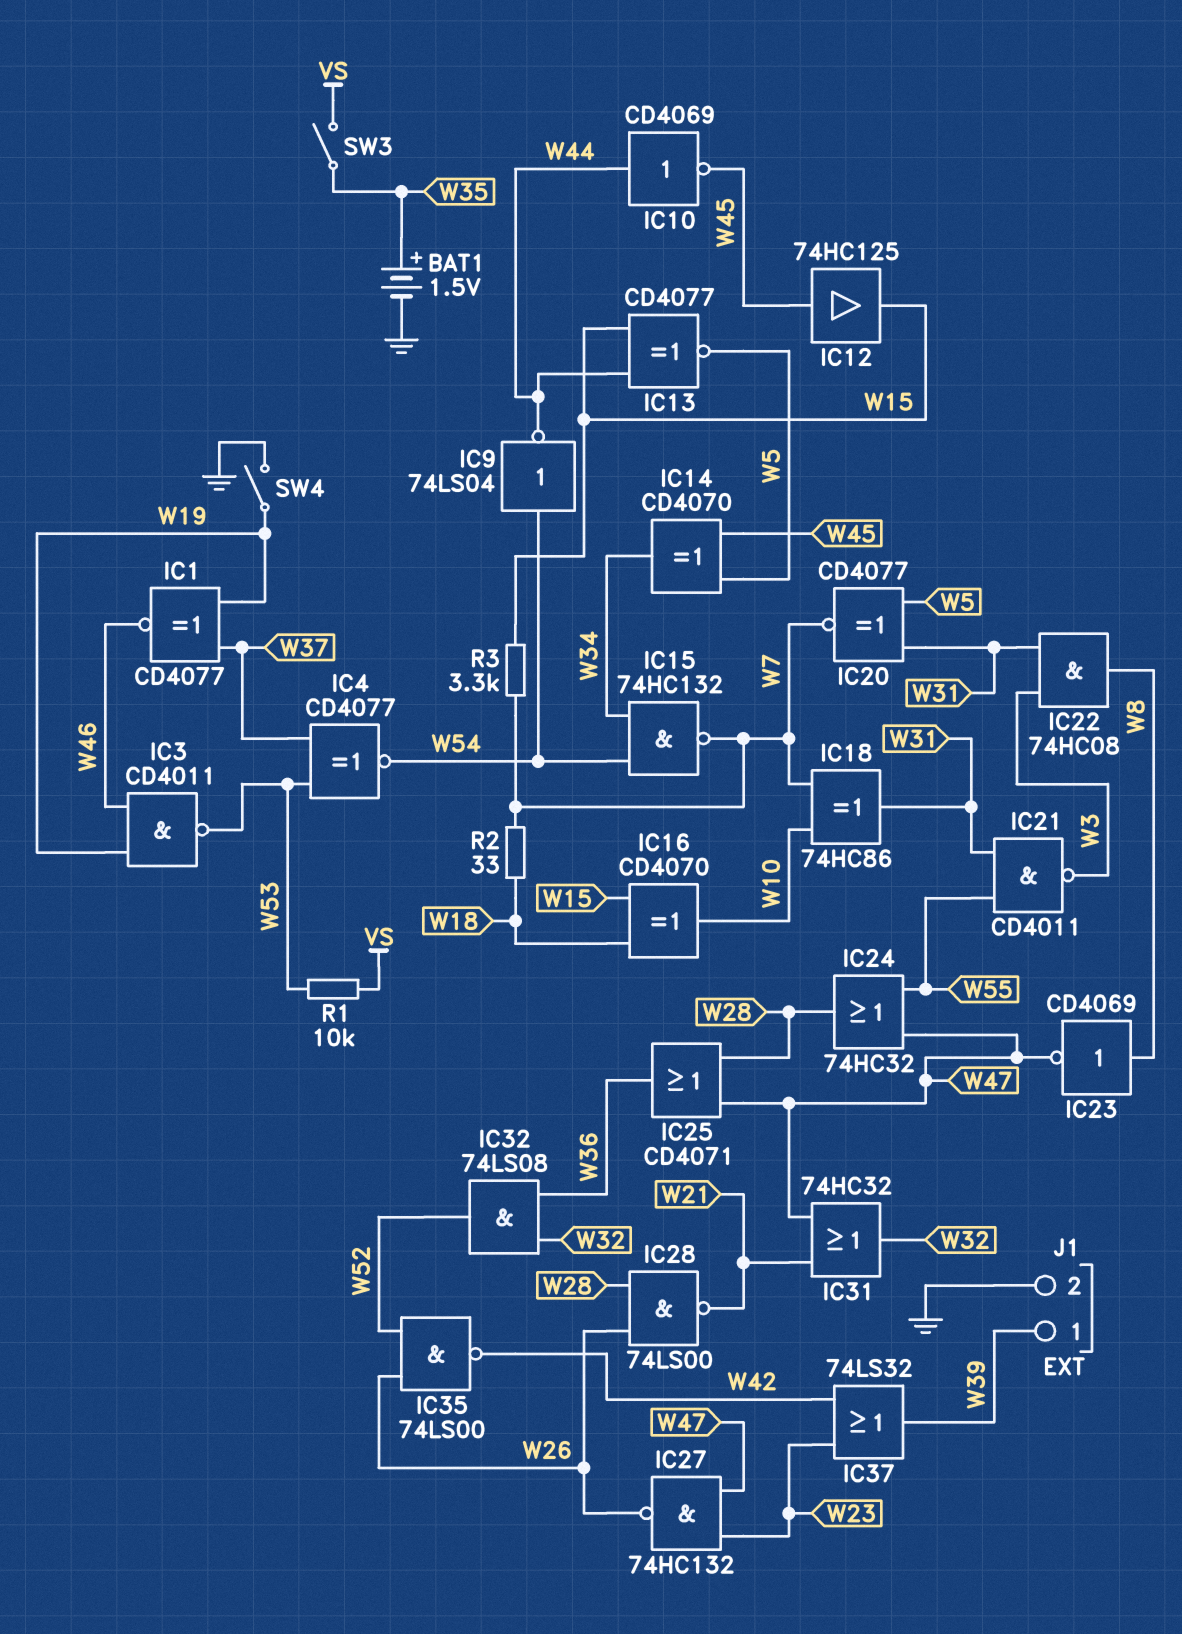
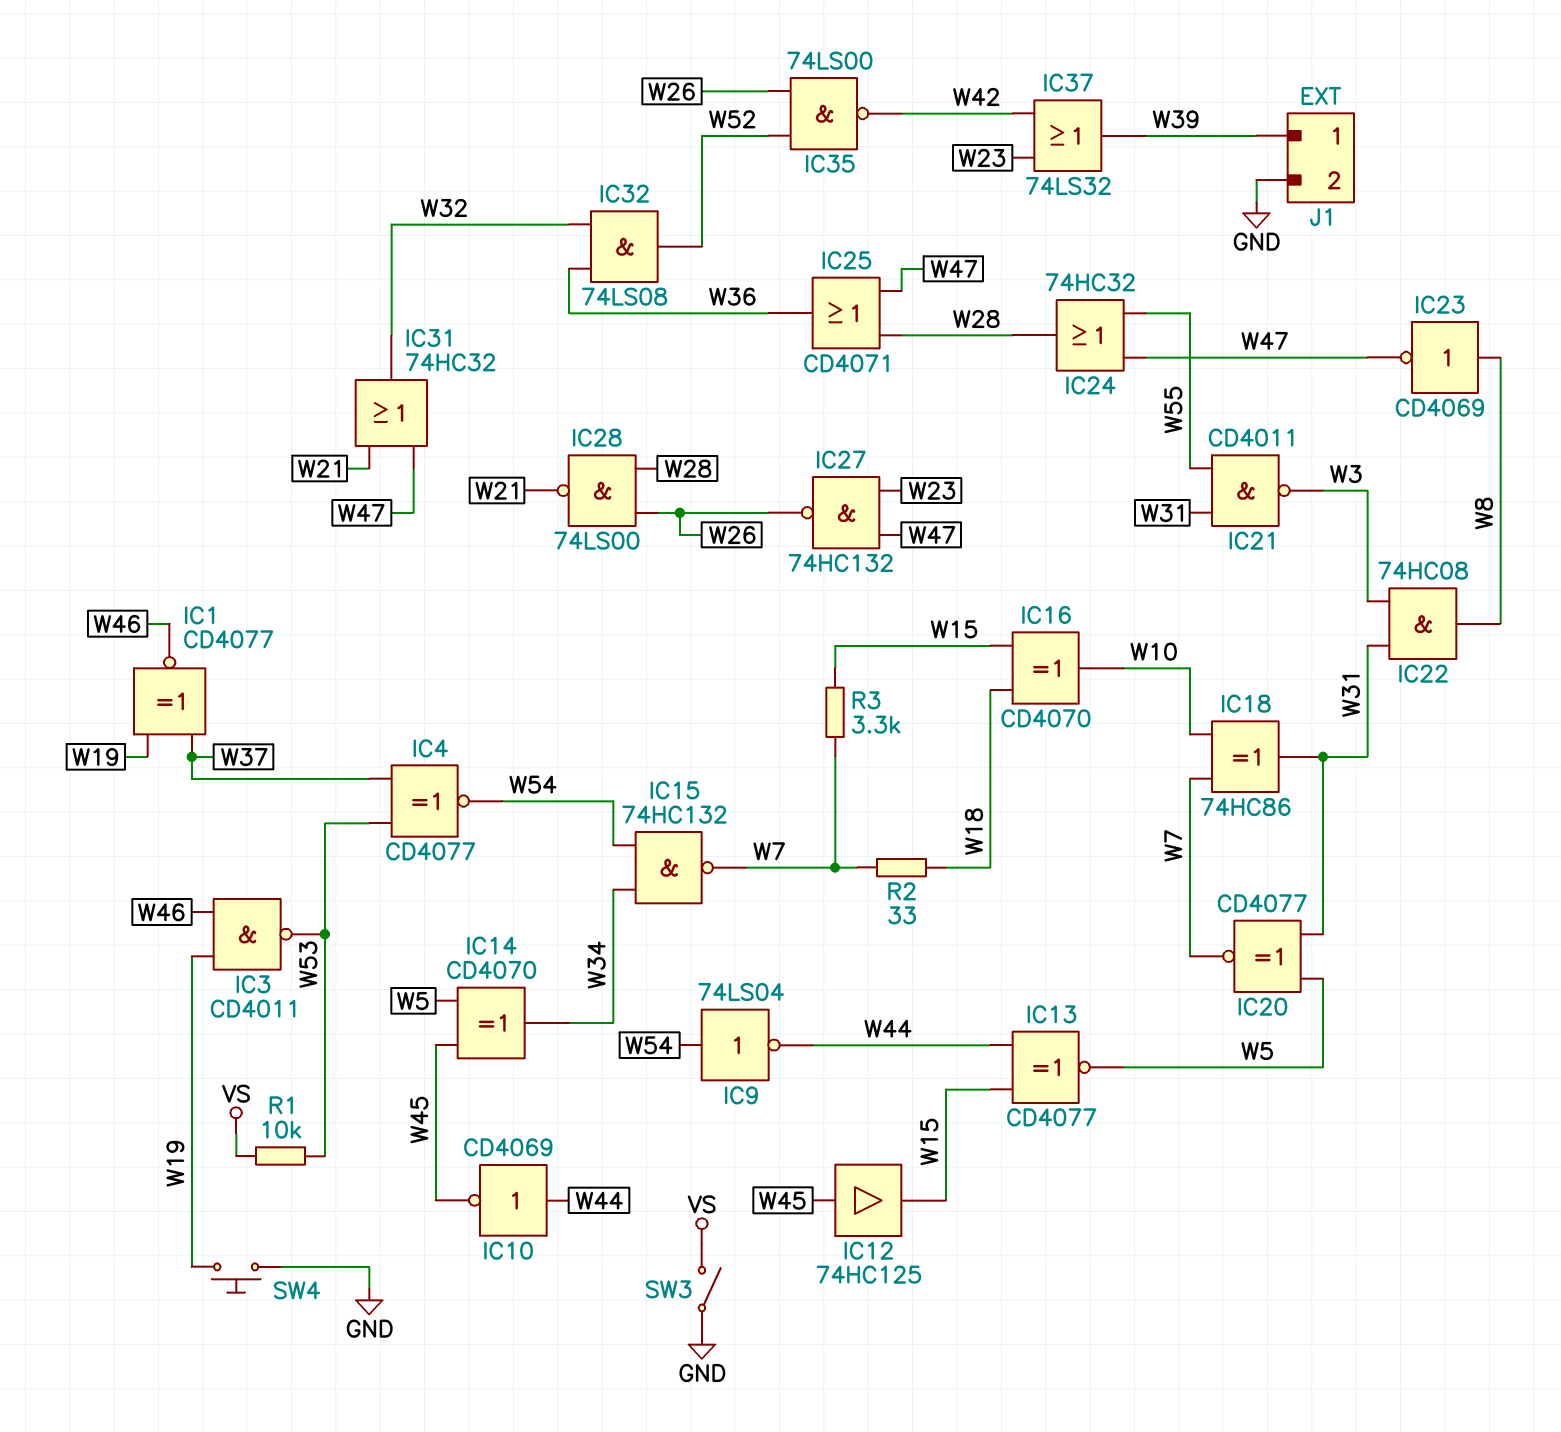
BAT1: 1.5V (plus W35, minus GND) -> none
SW3: switch (VS, W35) -> switch (GND, VS)
SW4: switch (GND, W19) -> button (GND, W19)

